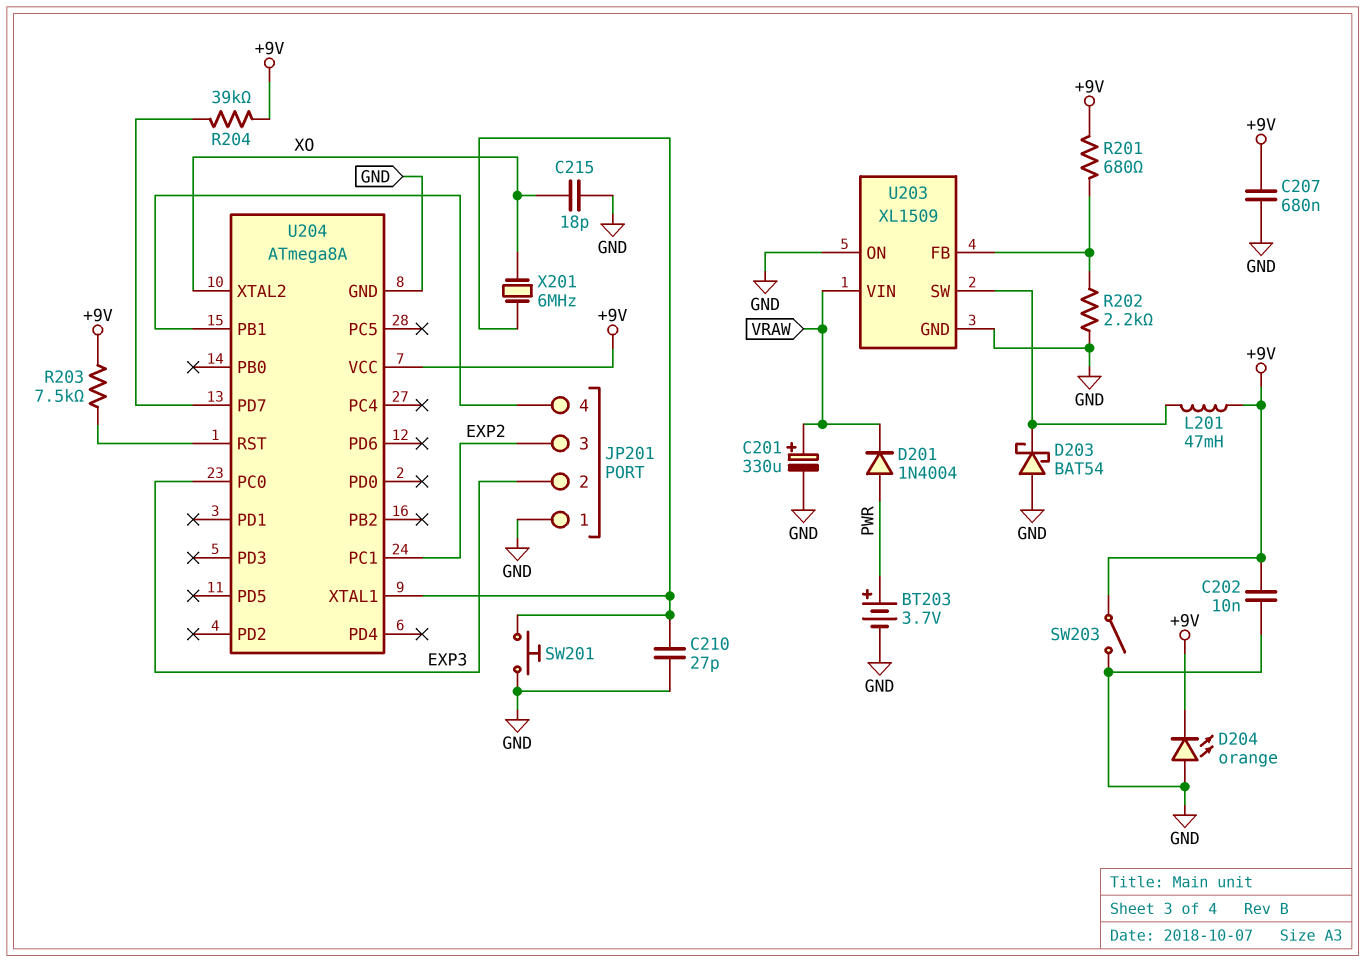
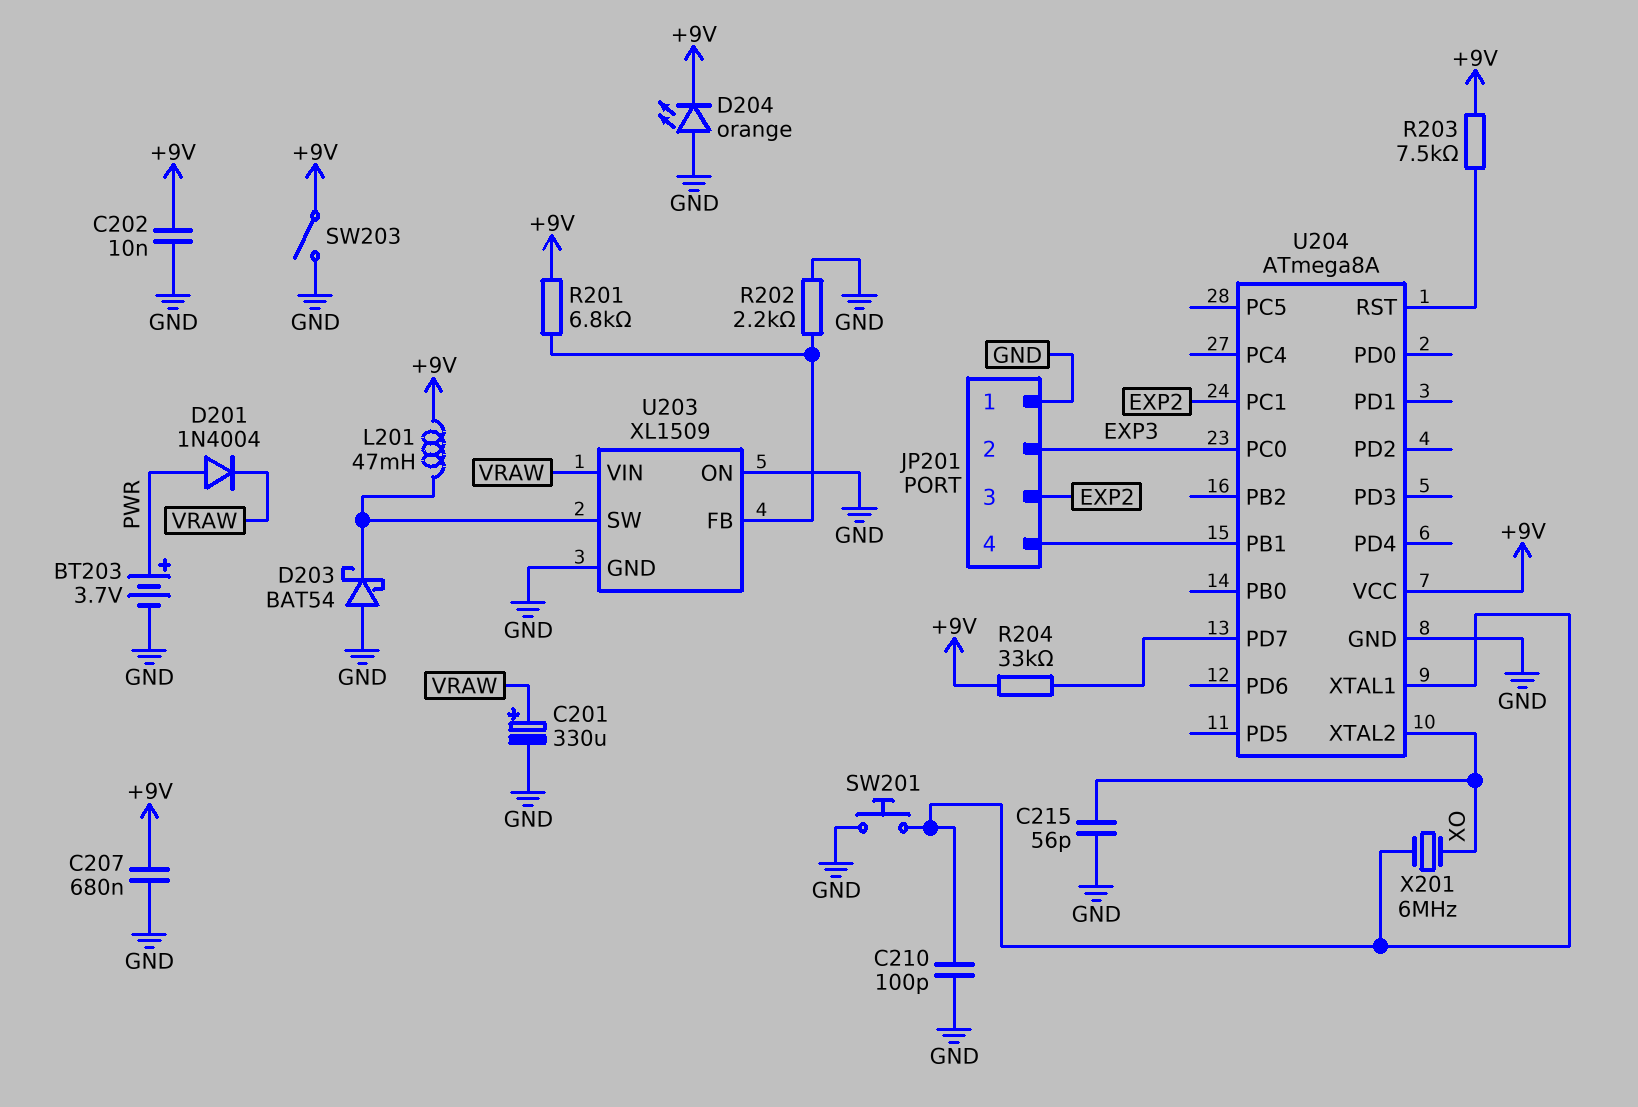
C210: 27pF (GND, U204/XTAL1) -> 100pF (GND, U204/XTAL1)
C215: 18pF (GND, XO) -> 56pF (GND, XO)
R201: 680 (+9V, U203/FB) -> 6.8k (+9V, U203/FB)
R204: 39k (+9V, U204/PD7) -> 33k (+9V, U204/PD7)

